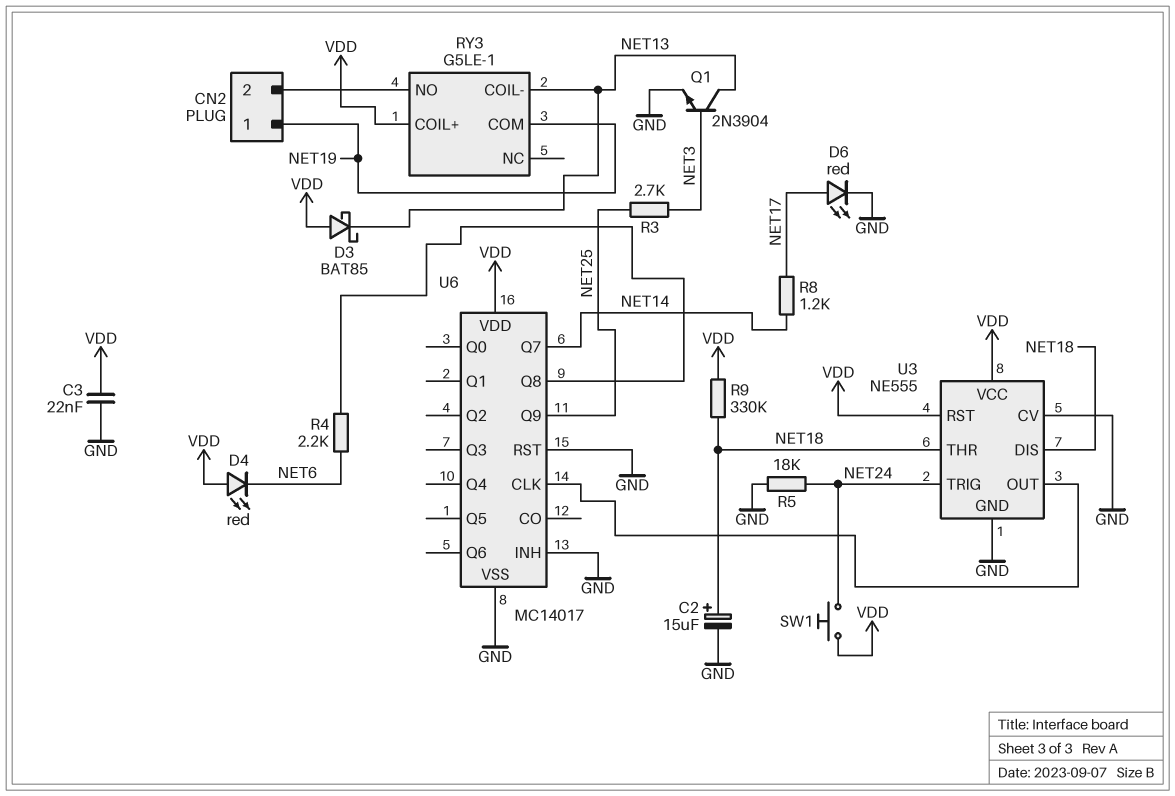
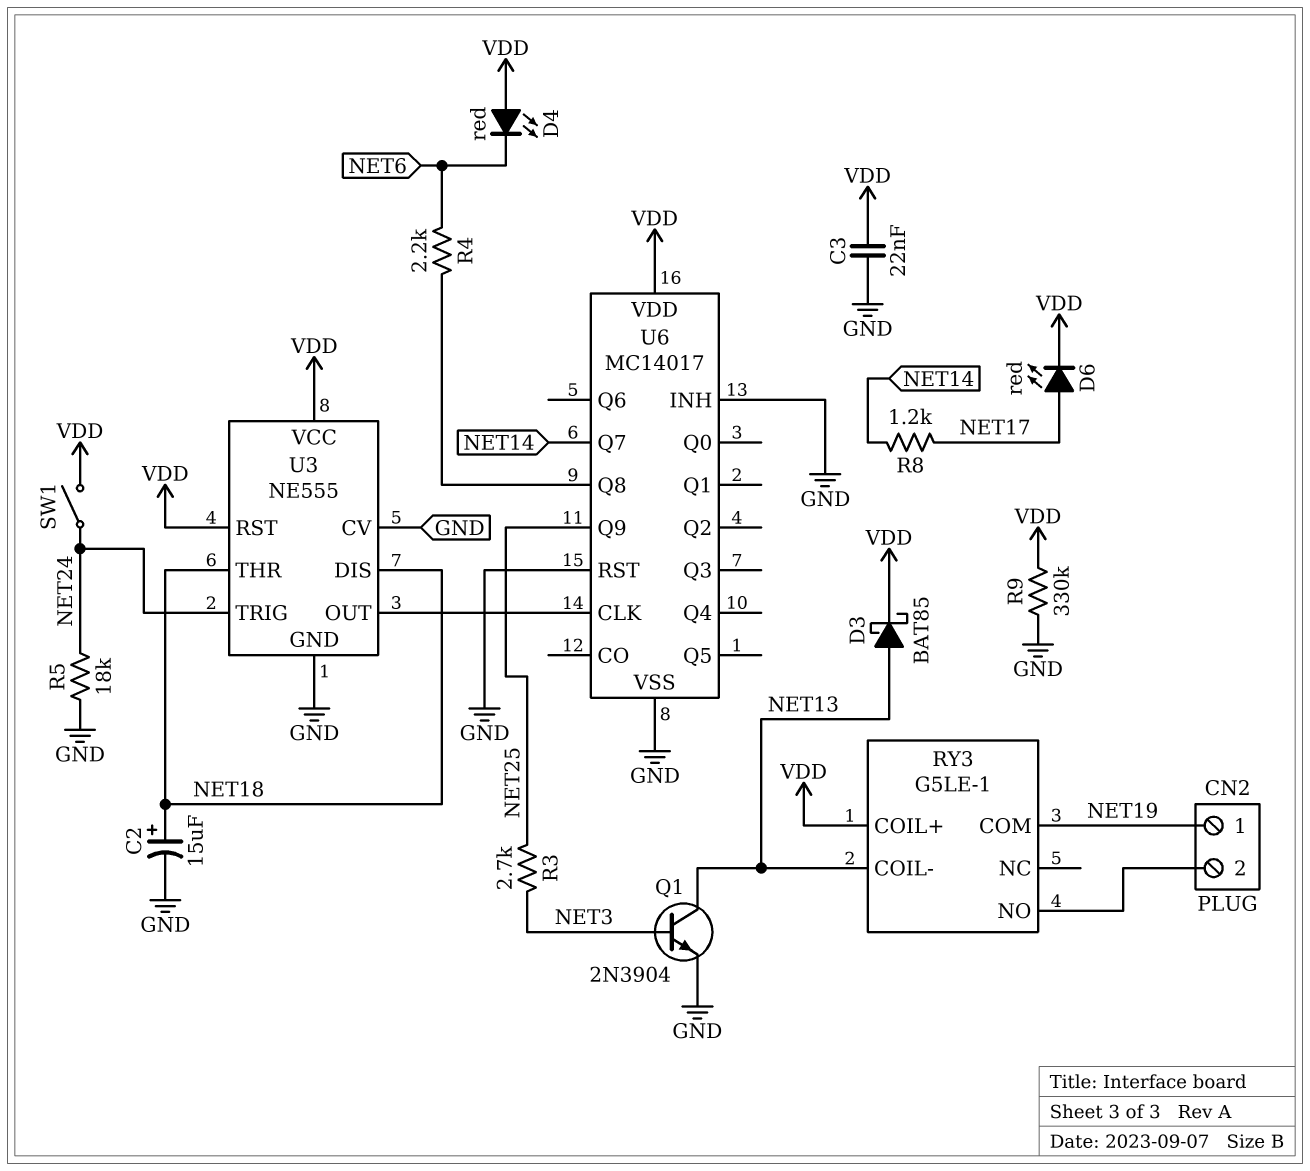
D3: schottky BAT85 (A VDD, K NET13) -> schottky BAT85 (A NET13, K VDD)
D6: LED red (A NET17, K GND) -> LED red (A NET17, K VDD)
R9: 330k (NET18, VDD) -> 330k (GND, VDD)
SW1: button (NET24, VDD) -> switch (NET24, VDD)

